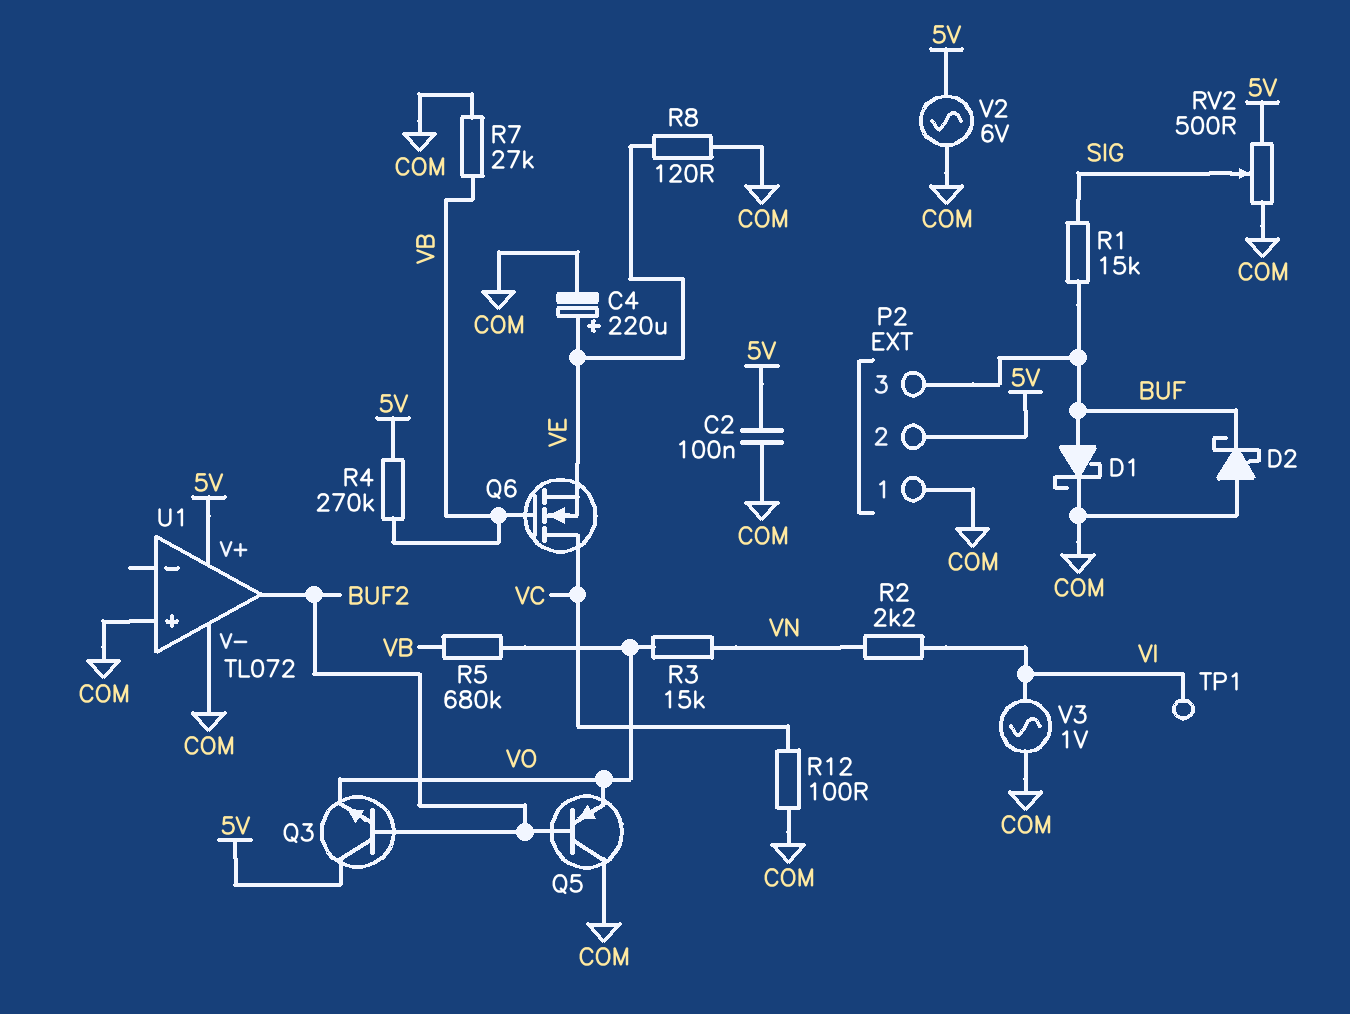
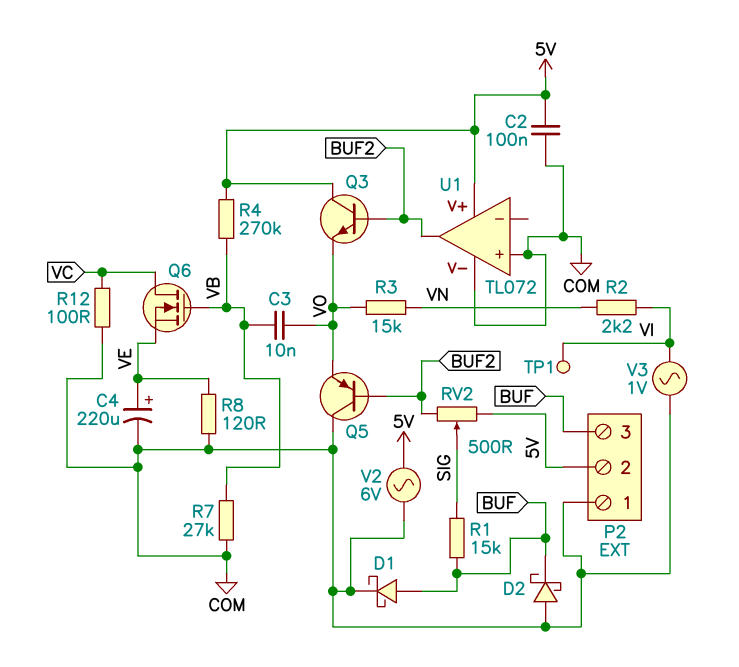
C3: none -> 10nF (VB, VO)
R5: 680k (VB, VO) -> none
RV2: 500 (5V, COM, wiper SIG) -> 500 (5V, BUF2, wiper SIG)

